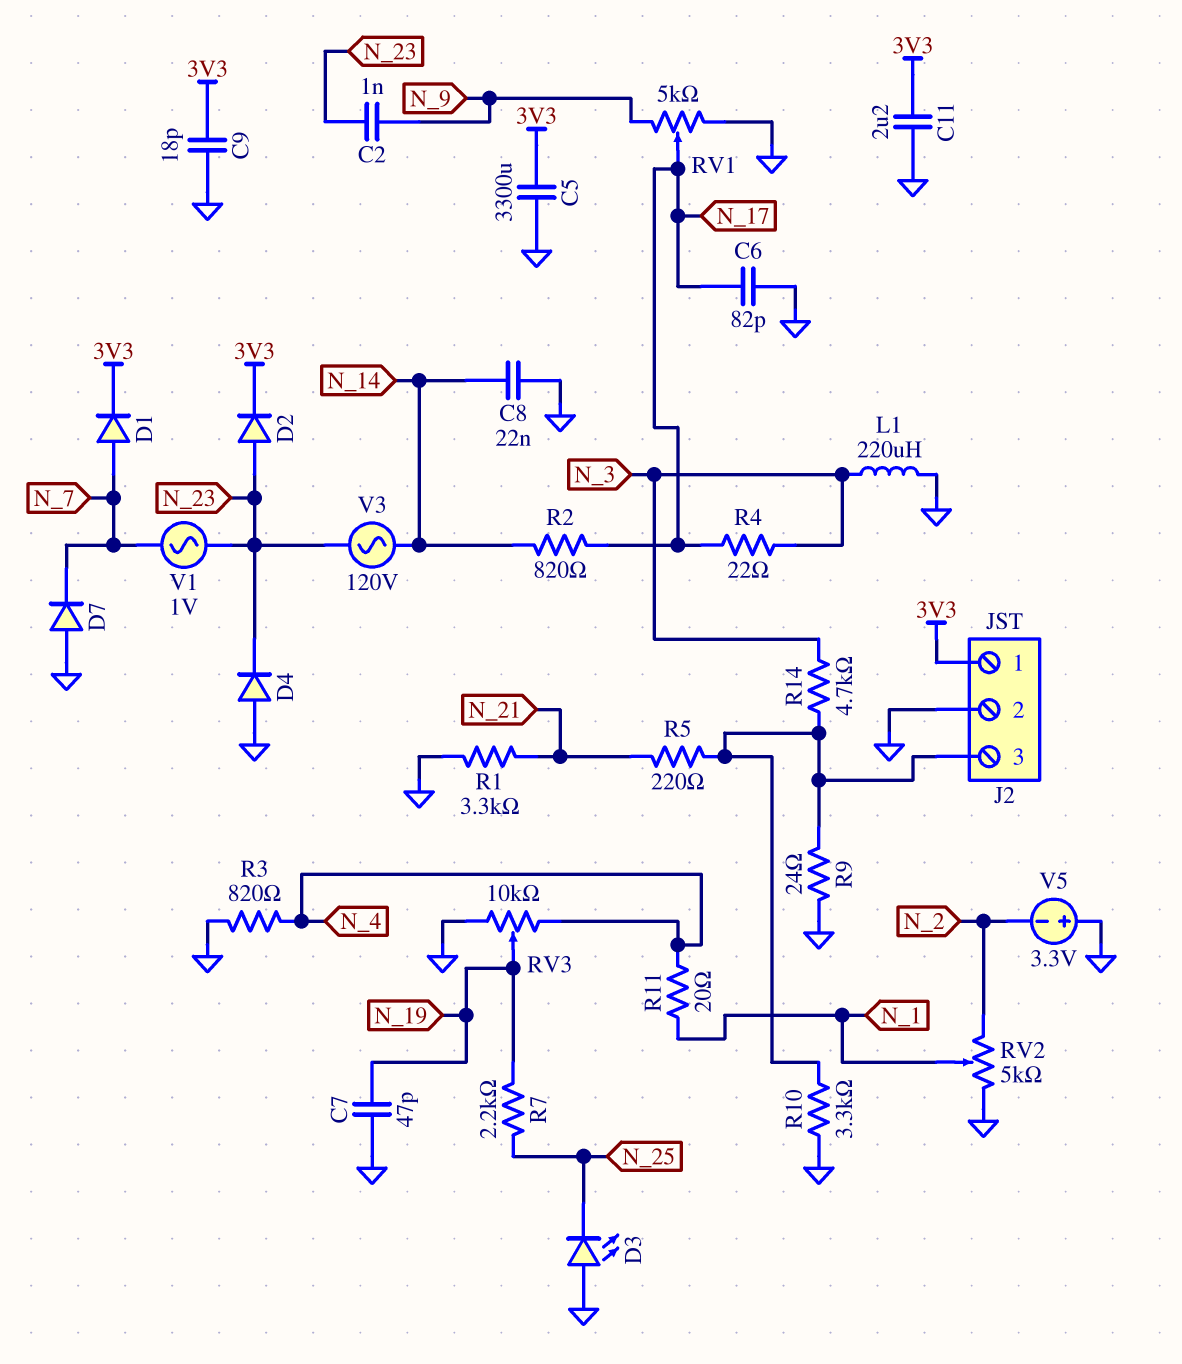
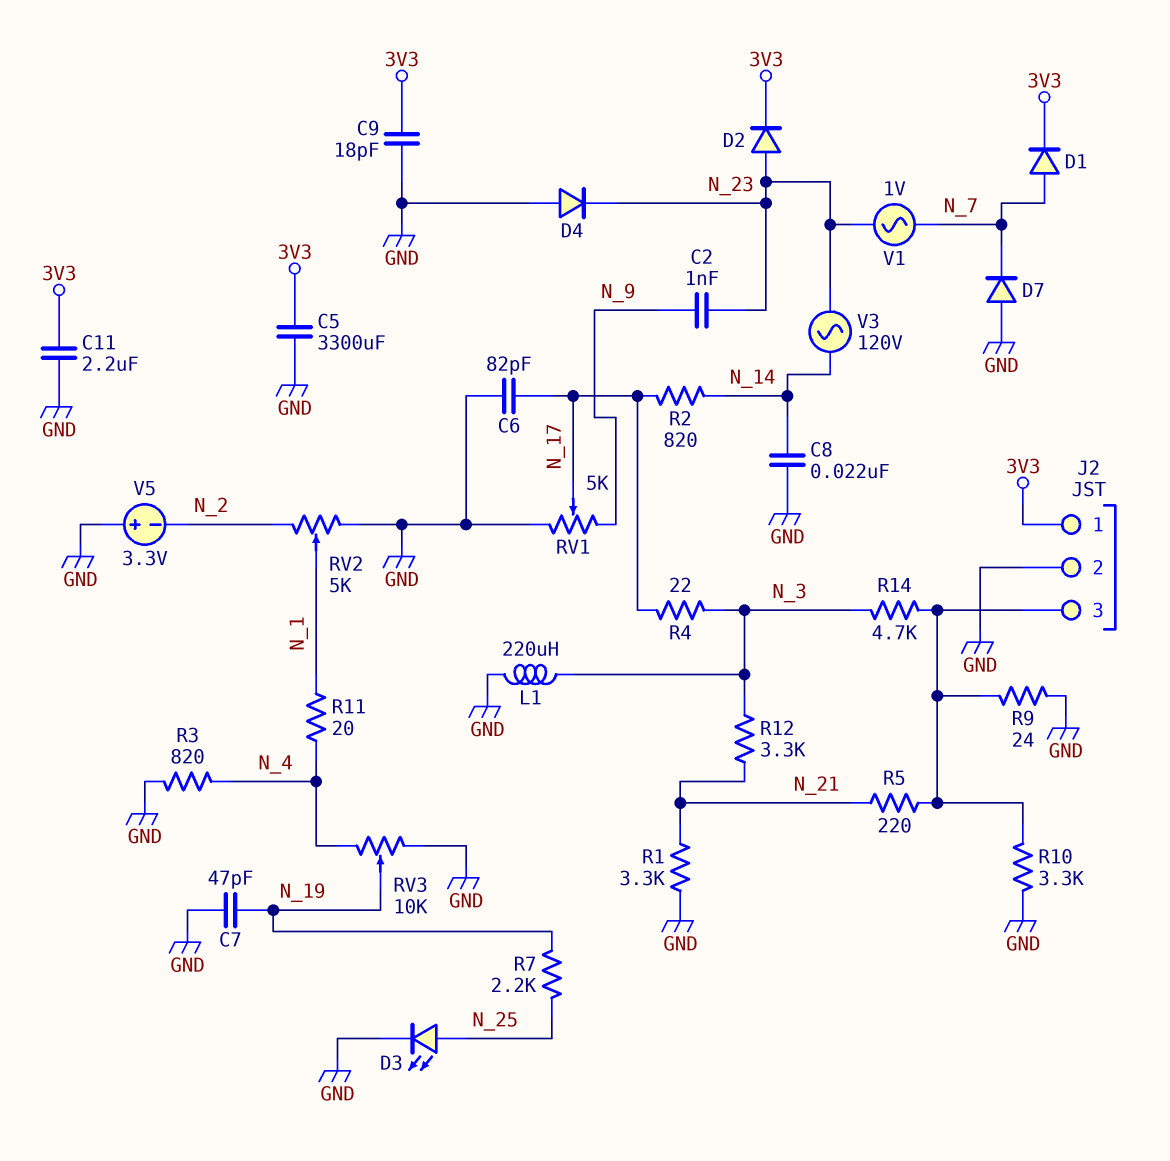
D3: LED (A GND, K N_25) -> LED (A N_25, K GND)
R12: none -> 3.3k (N_3, N_21)

